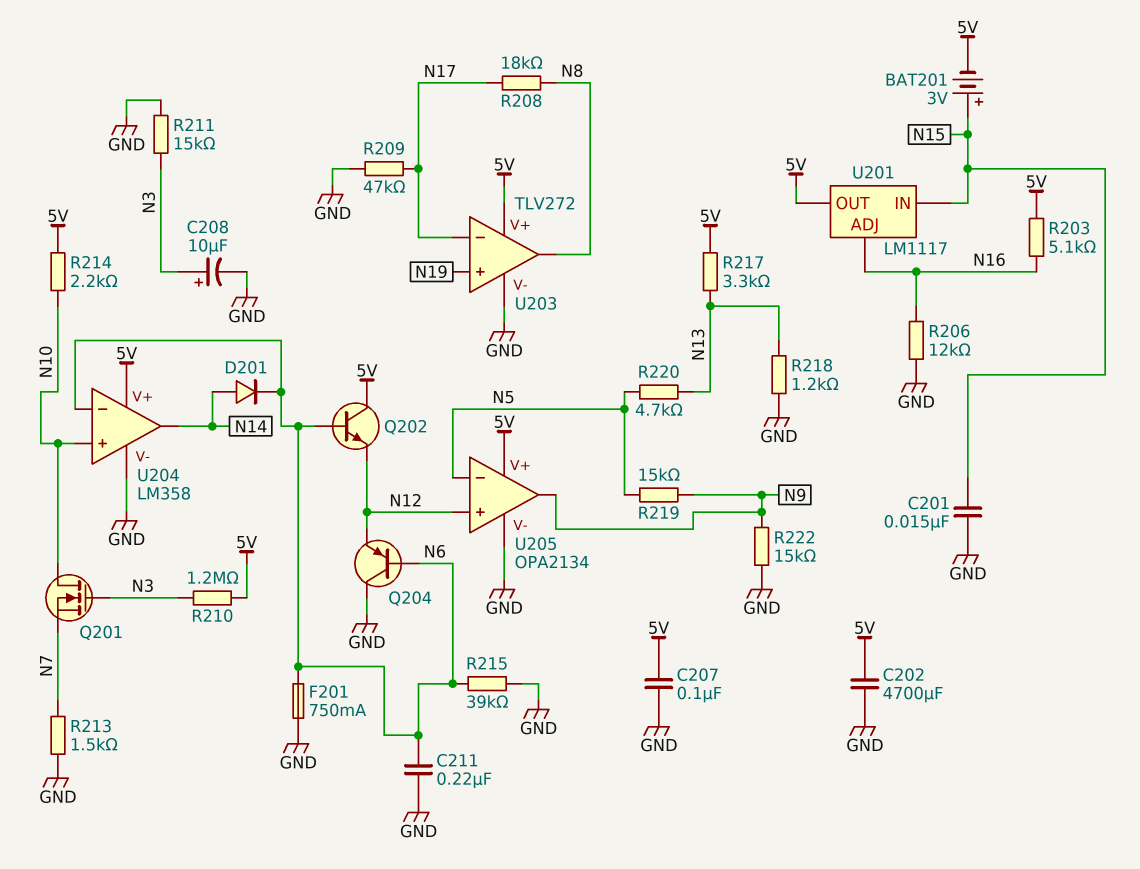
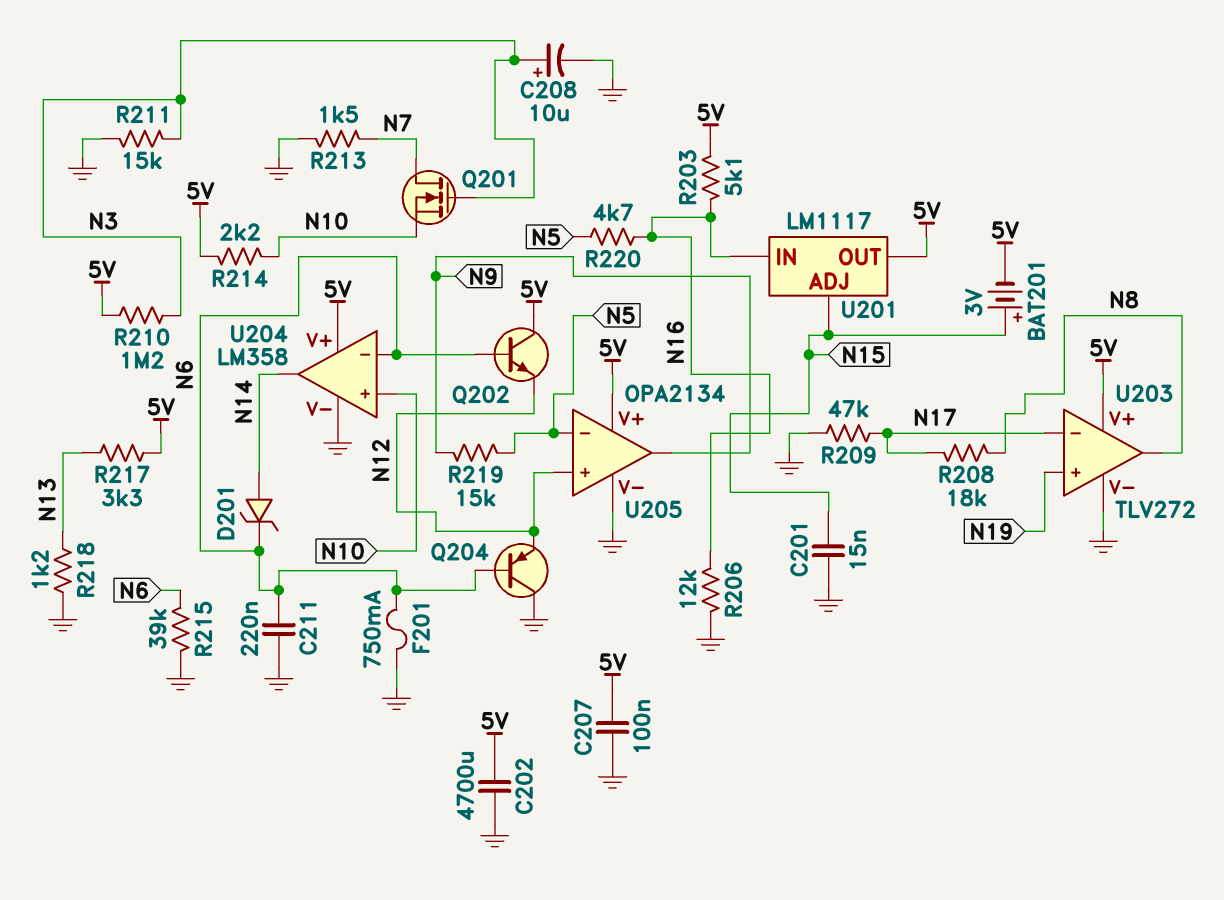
D201: diode (A N14, K N6) -> zener (A N14, K N6)
Q201: NMOS (G N3, D N10, S N7) -> NMOS (G N3, D N7, S N10)
R220: 4.7k (N5, N13) -> 4.7k (N5, N16)
R222: 15k (GND, N9) -> none
U201 pin ADJ: N16 -> N15
U201 pin IN: N15 -> N16

